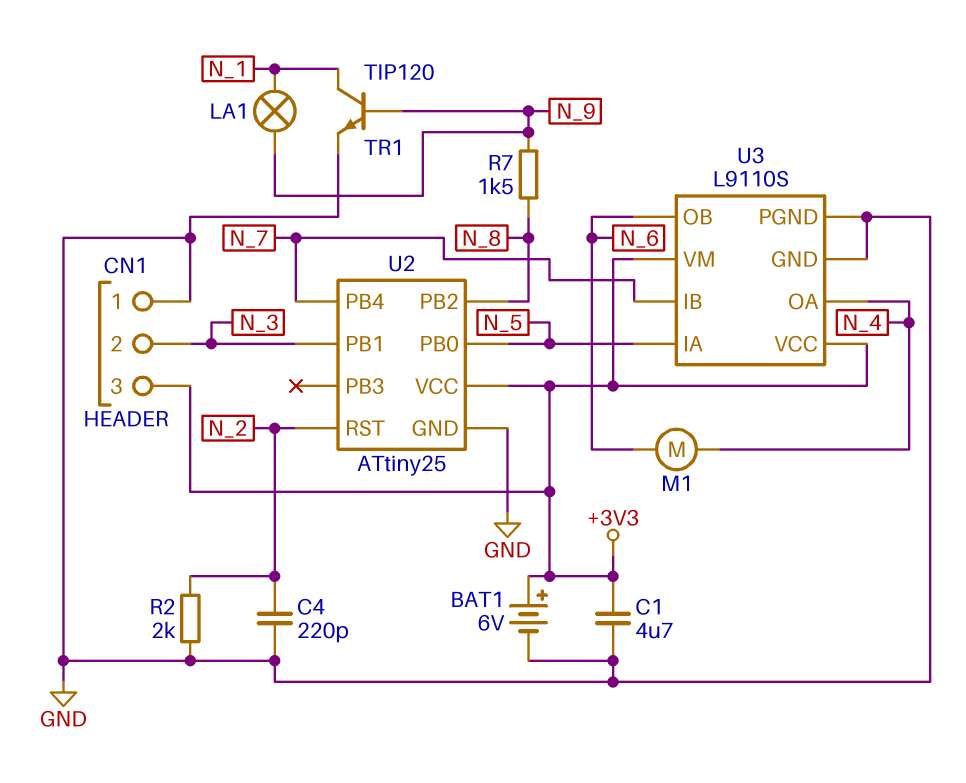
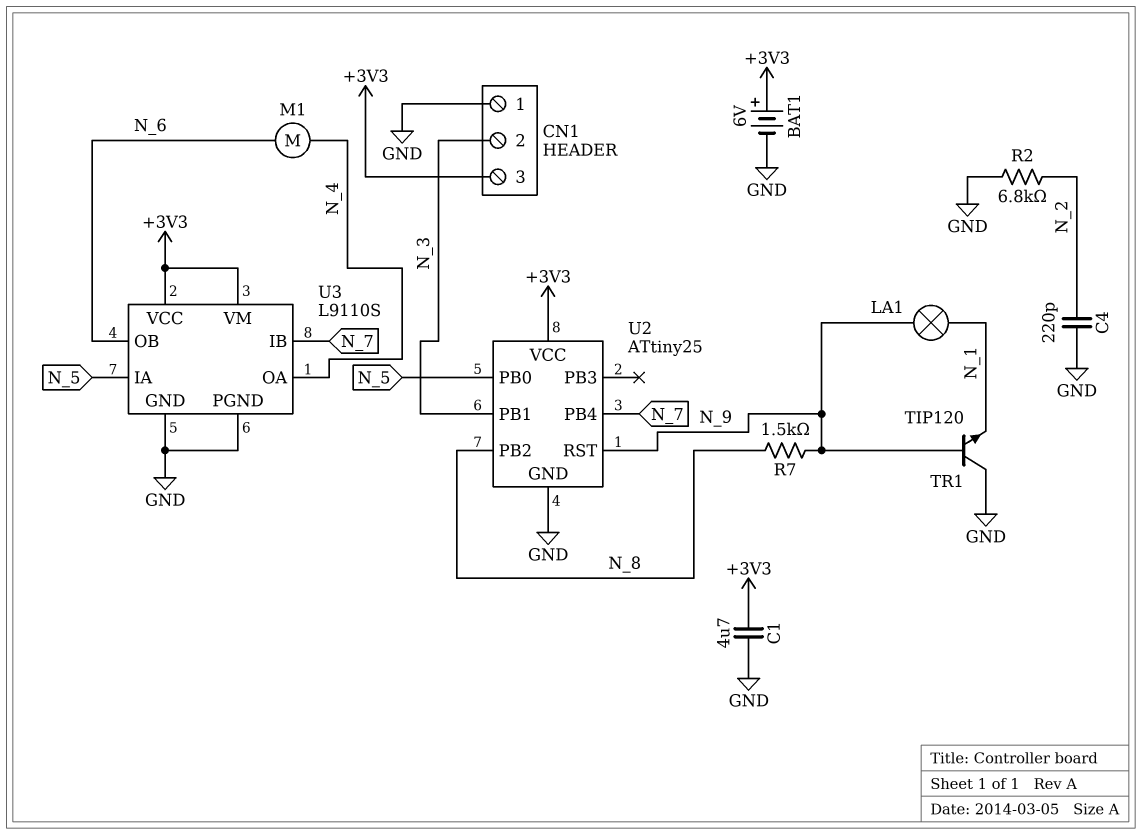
R2: 2k (GND, N_2) -> 6.8k (GND, N_2)
TR1: NPN TIP120 (B N_9, C N_1, E GND) -> NPN TIP120 (B N_9, C GND, E N_1)
U2 pin RST: N_2 -> N_9

